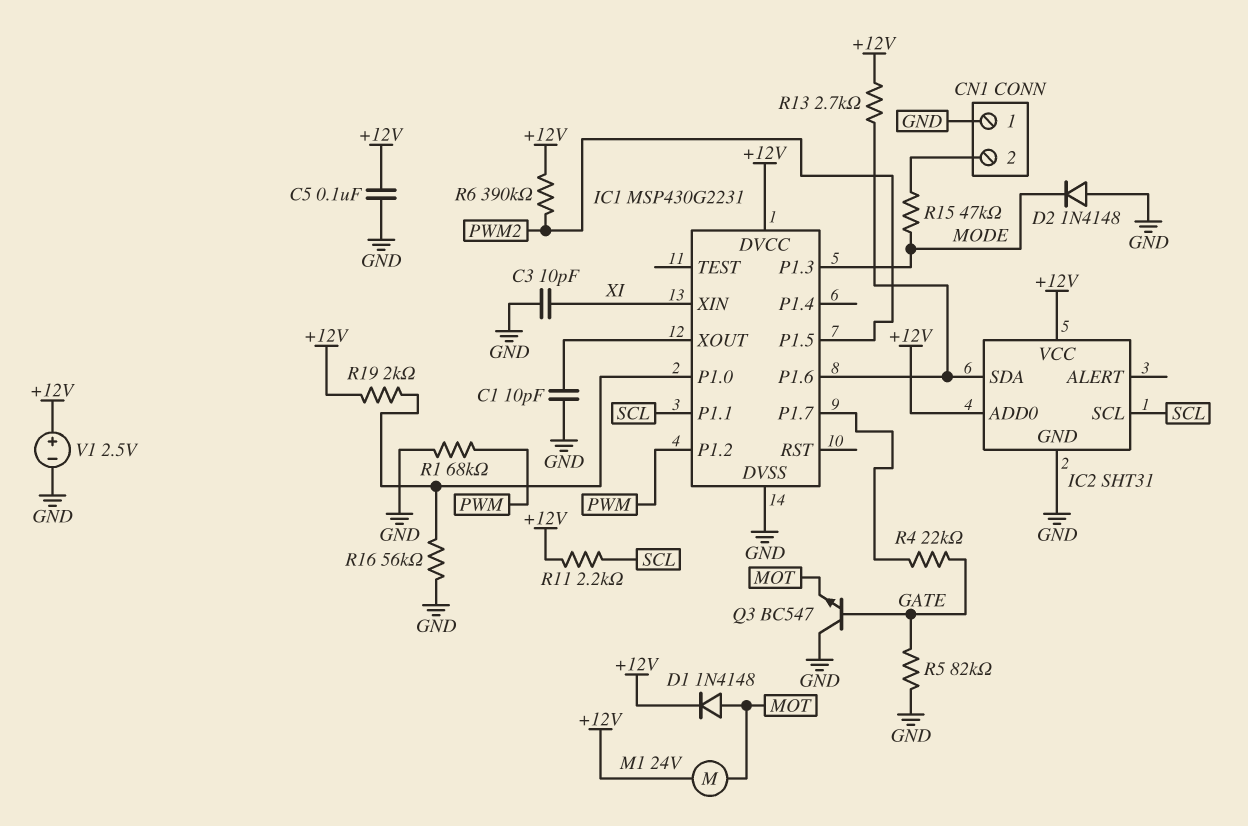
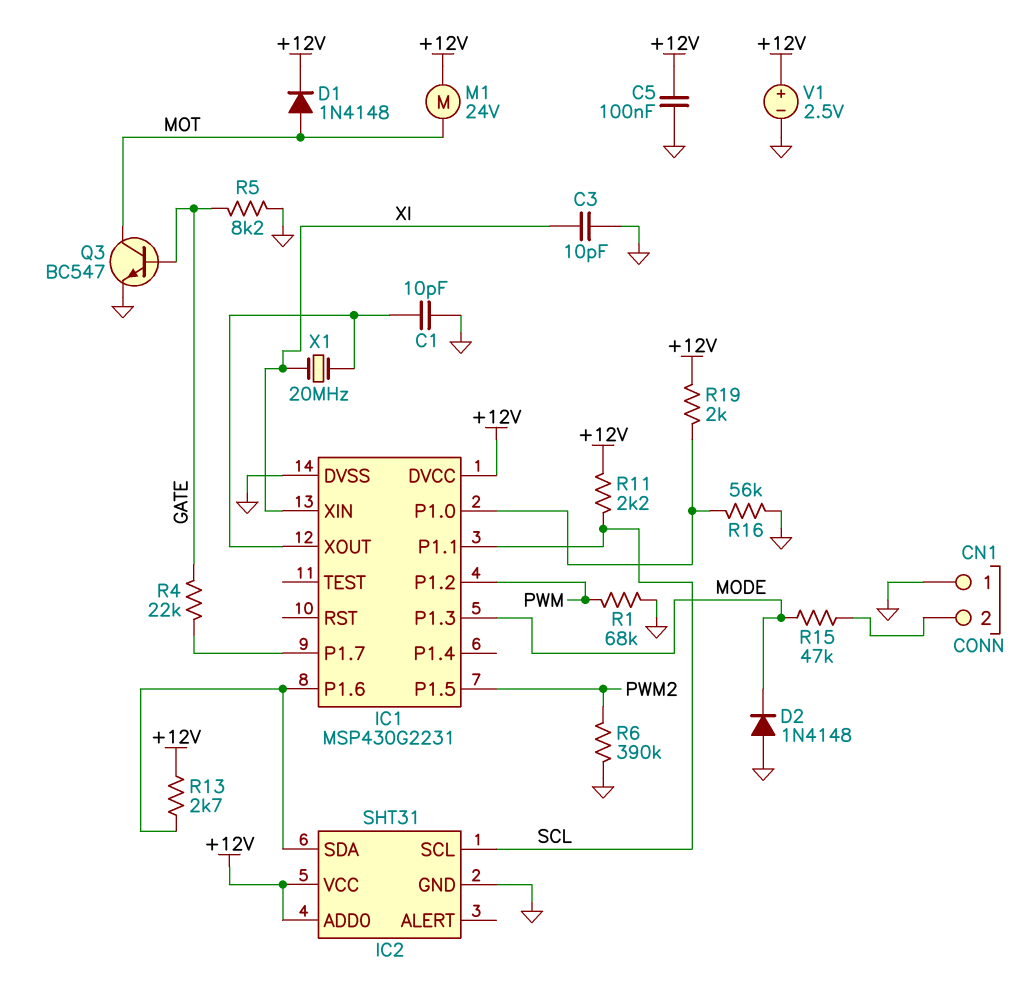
Q3: NPN BC547 (B GATE, C GND, E MOT) -> NPN BC547 (B GATE, C MOT, E GND)
R5: 82k (GATE, GND) -> 8.2k (GATE, GND)
R6: 390k (+12V, PWM2) -> 390k (GND, PWM2)
X1: none -> 20MHz (IC1/XOUT, XI)

